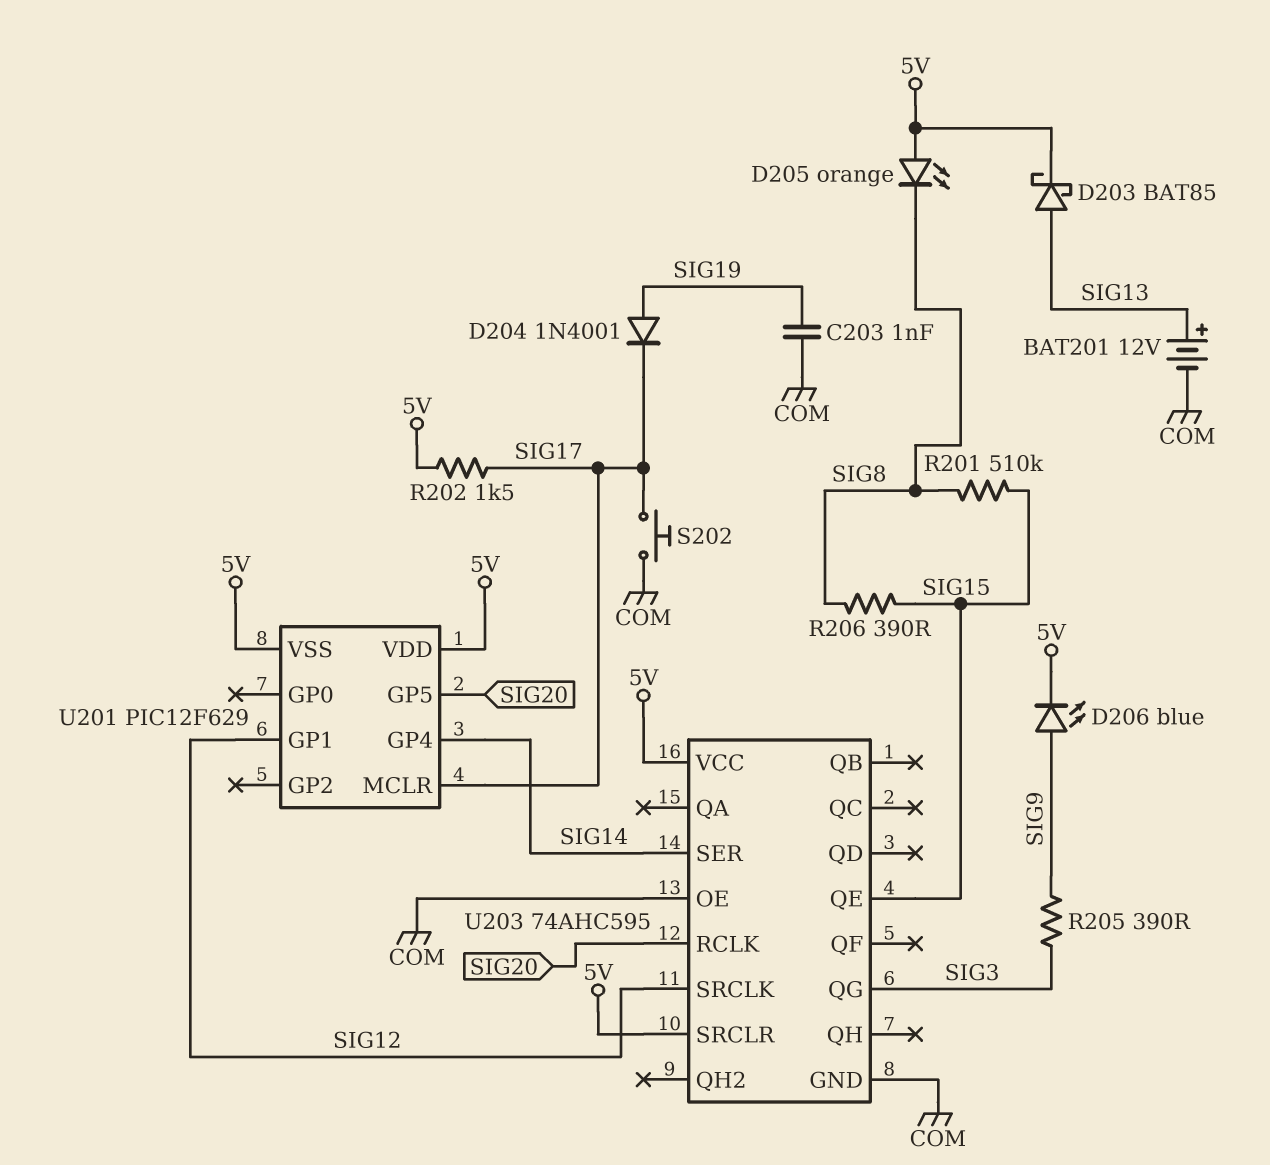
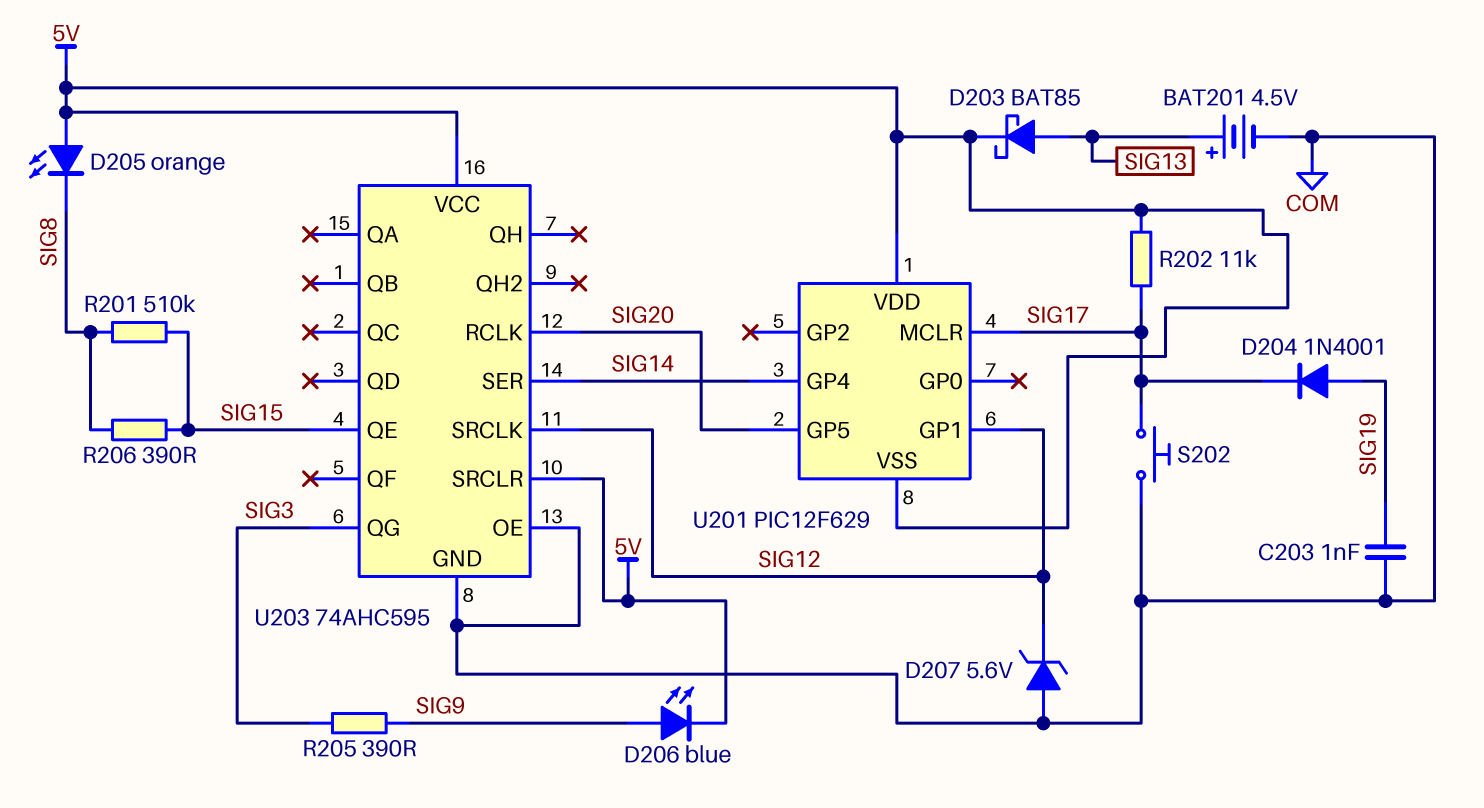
BAT201: 12V (plus SIG13, minus COM) -> 4.5V (plus SIG13, minus COM)
D207: none -> zener 5.6V (A COM, K SIG12)
R202: 1.5k (5V, SIG17) -> 11k (5V, SIG17)

